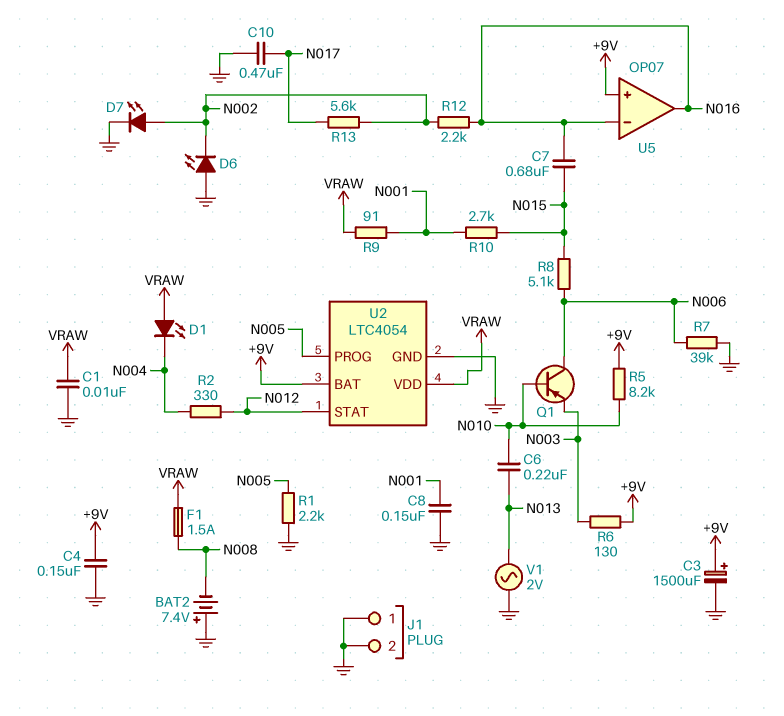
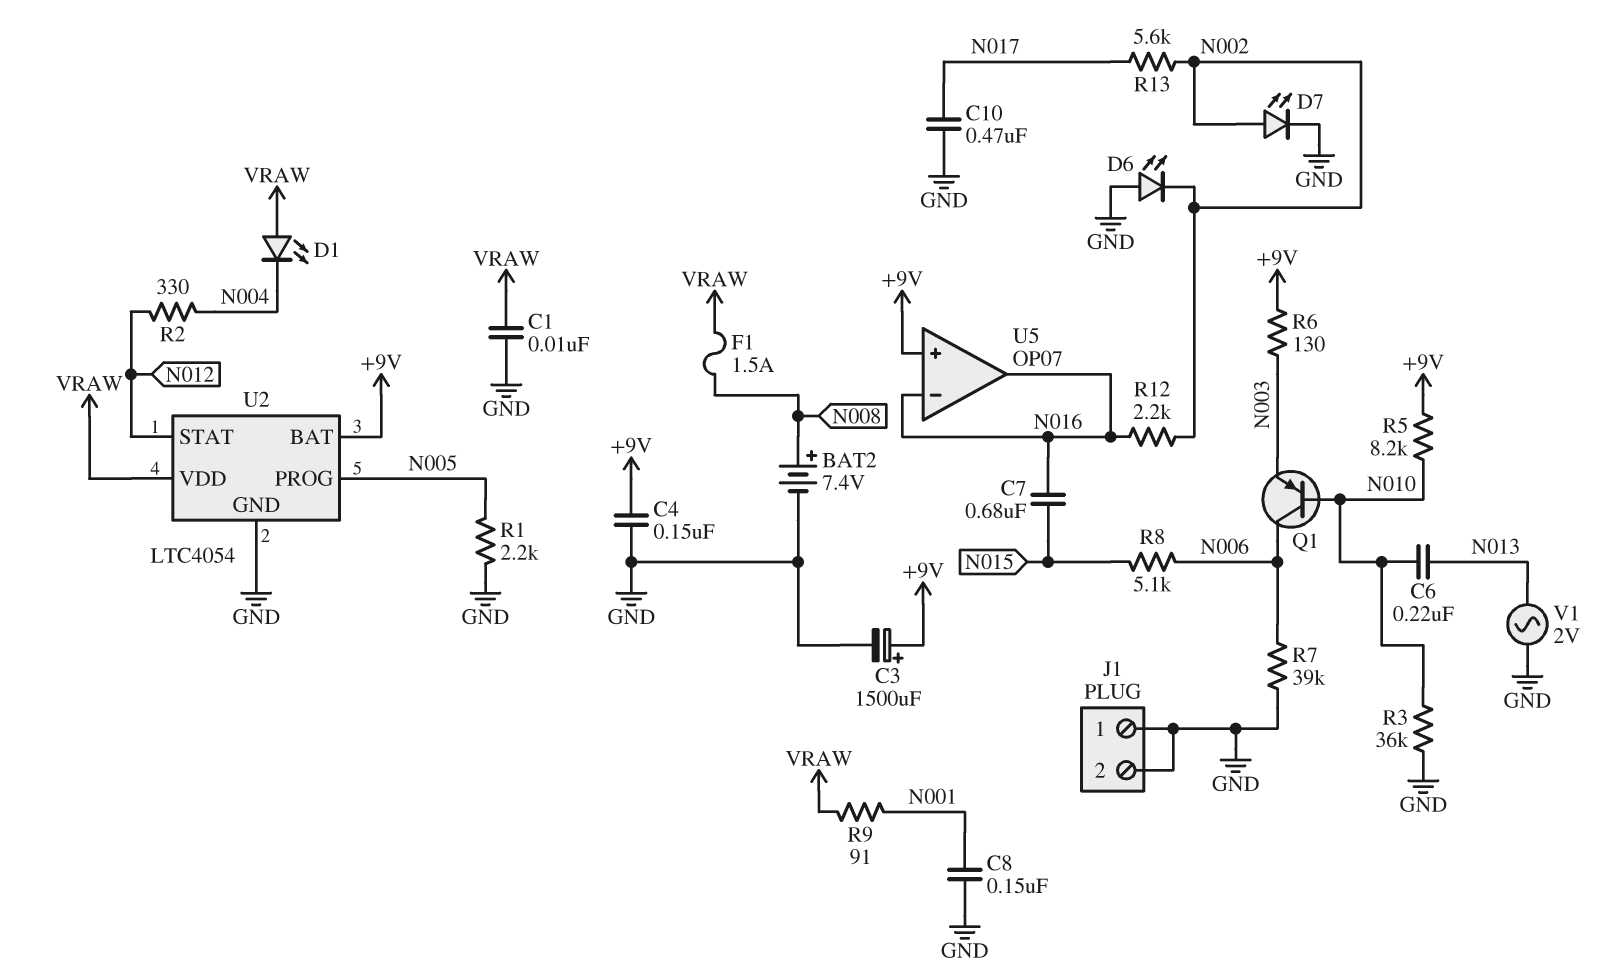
BAT2: 7.4V (plus GND, minus N008) -> 7.4V (plus N008, minus GND)
R3: none -> 36k (GND, N010)
R10: 2.7k (N001, N015) -> none

